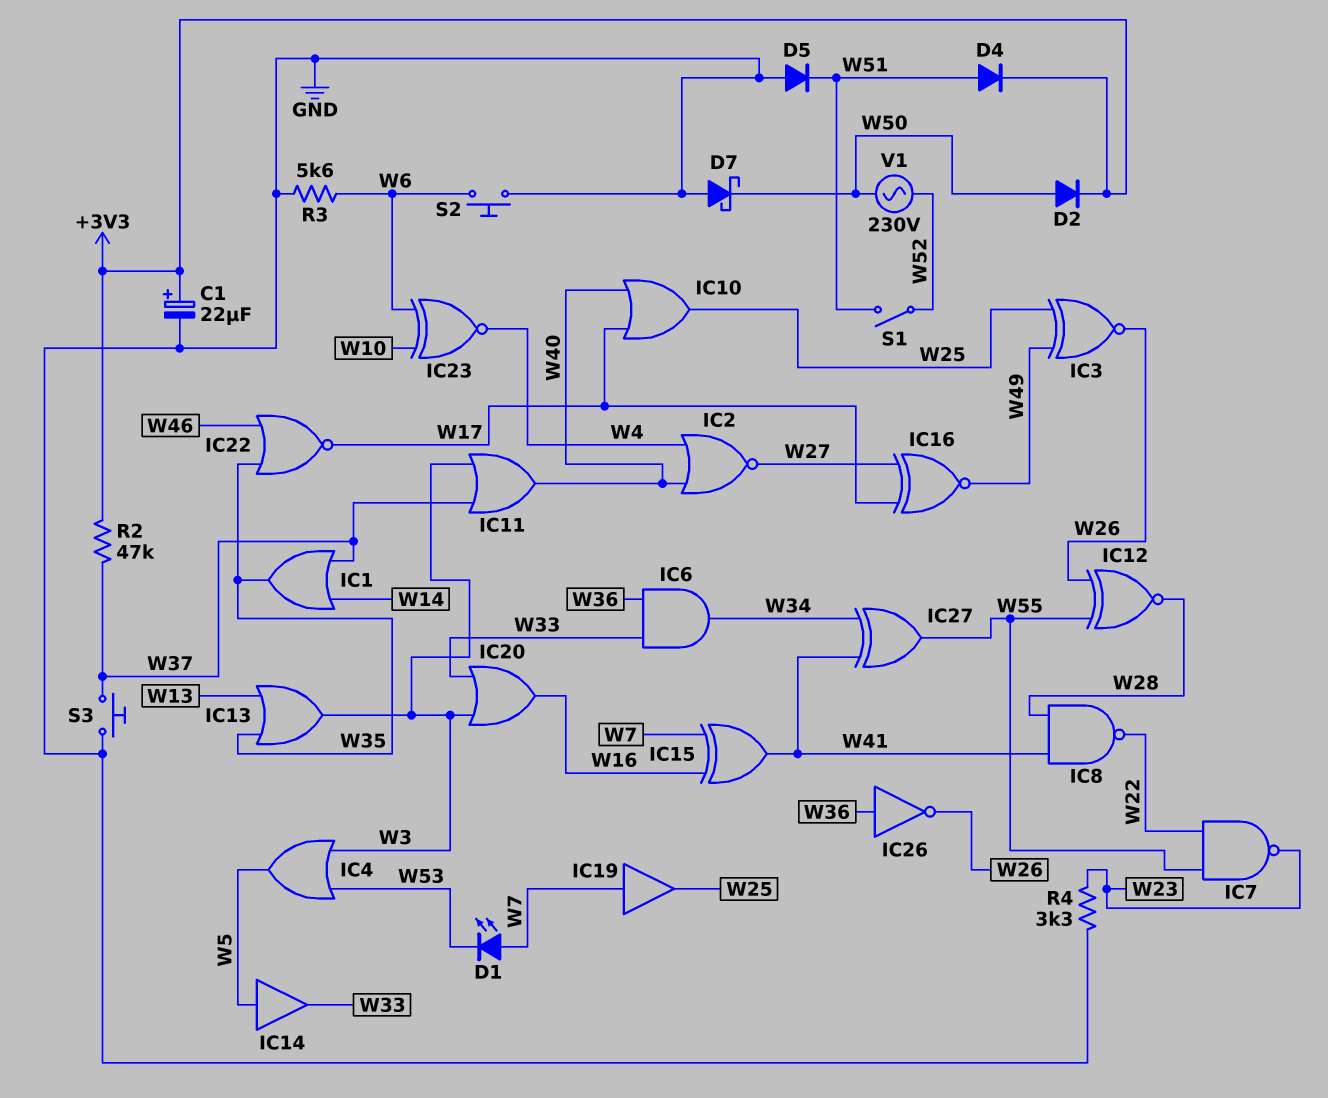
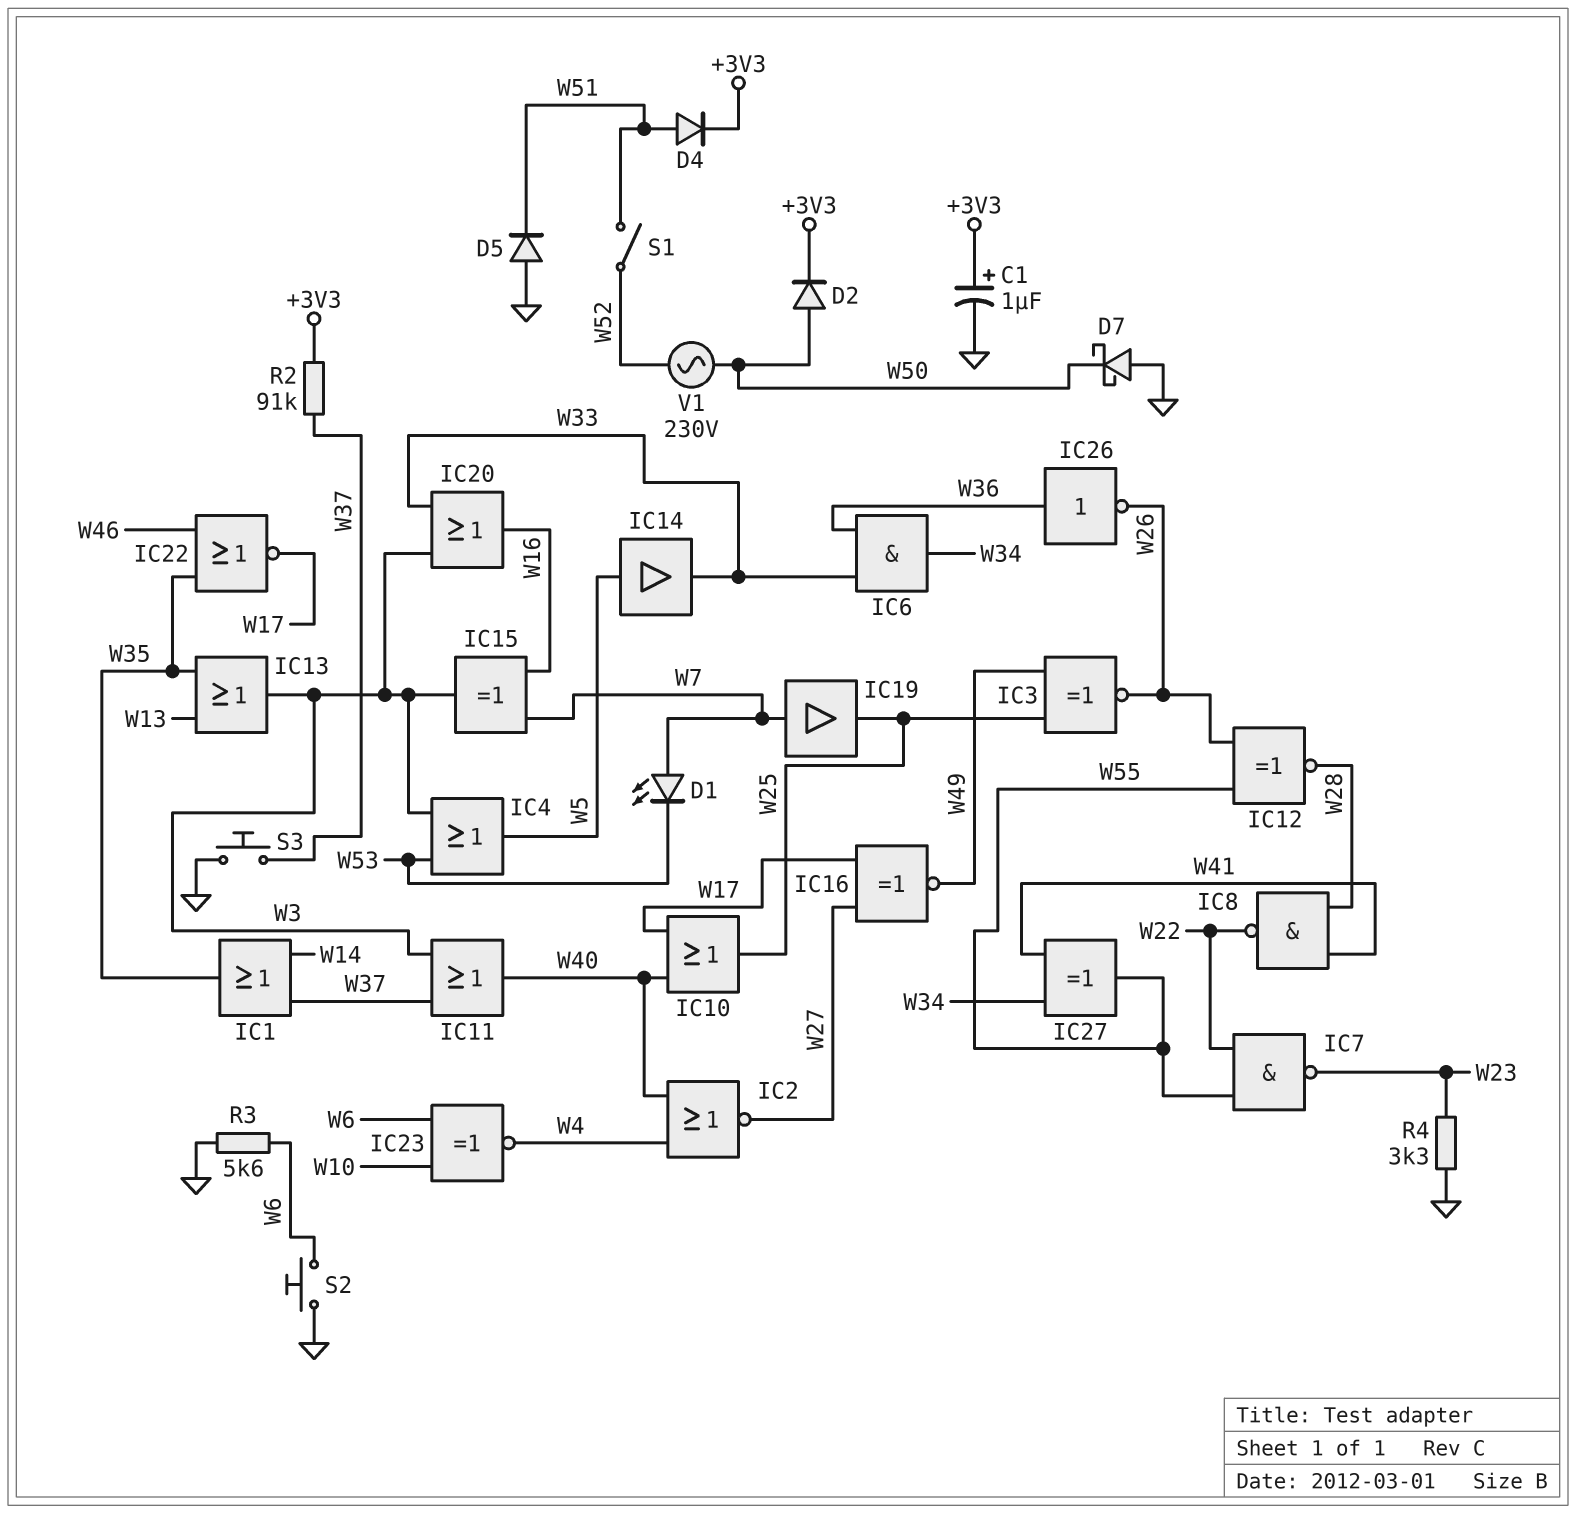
C1: 22uF (plus +3V3, minus GND) -> 1uF (plus +3V3, minus GND)
IC15: XOR (in W7, in W16, out W41) -> XOR (in W7, in W16, out W3)
R2: 47k (+3V3, W37) -> 91k (+3V3, W37)

